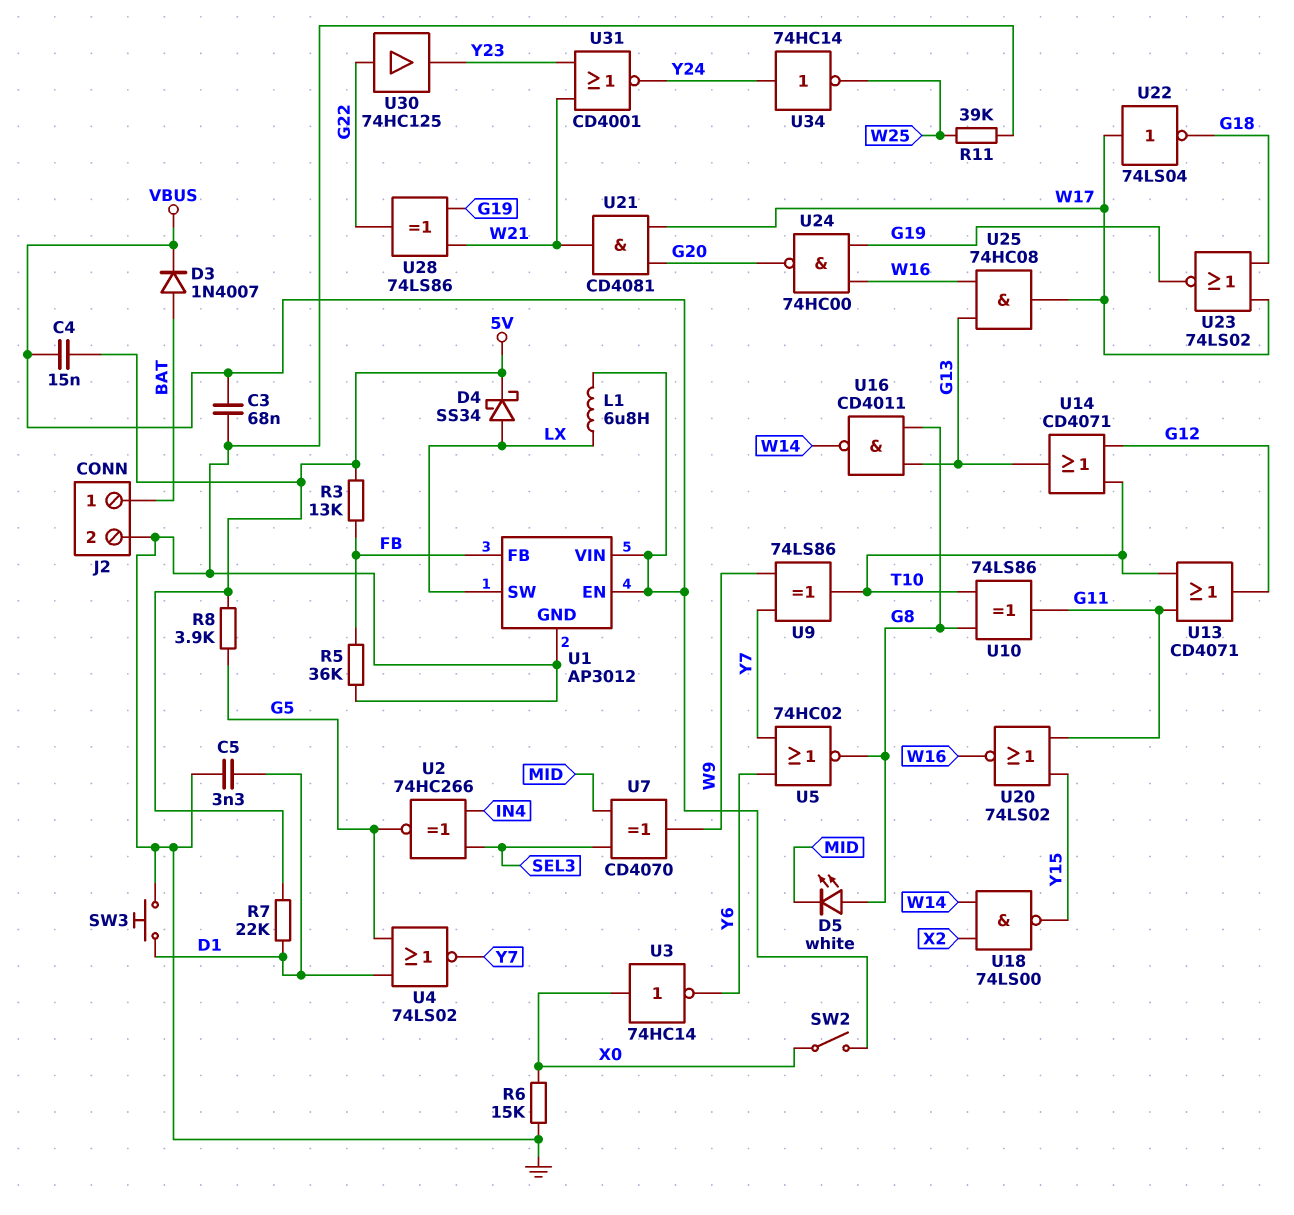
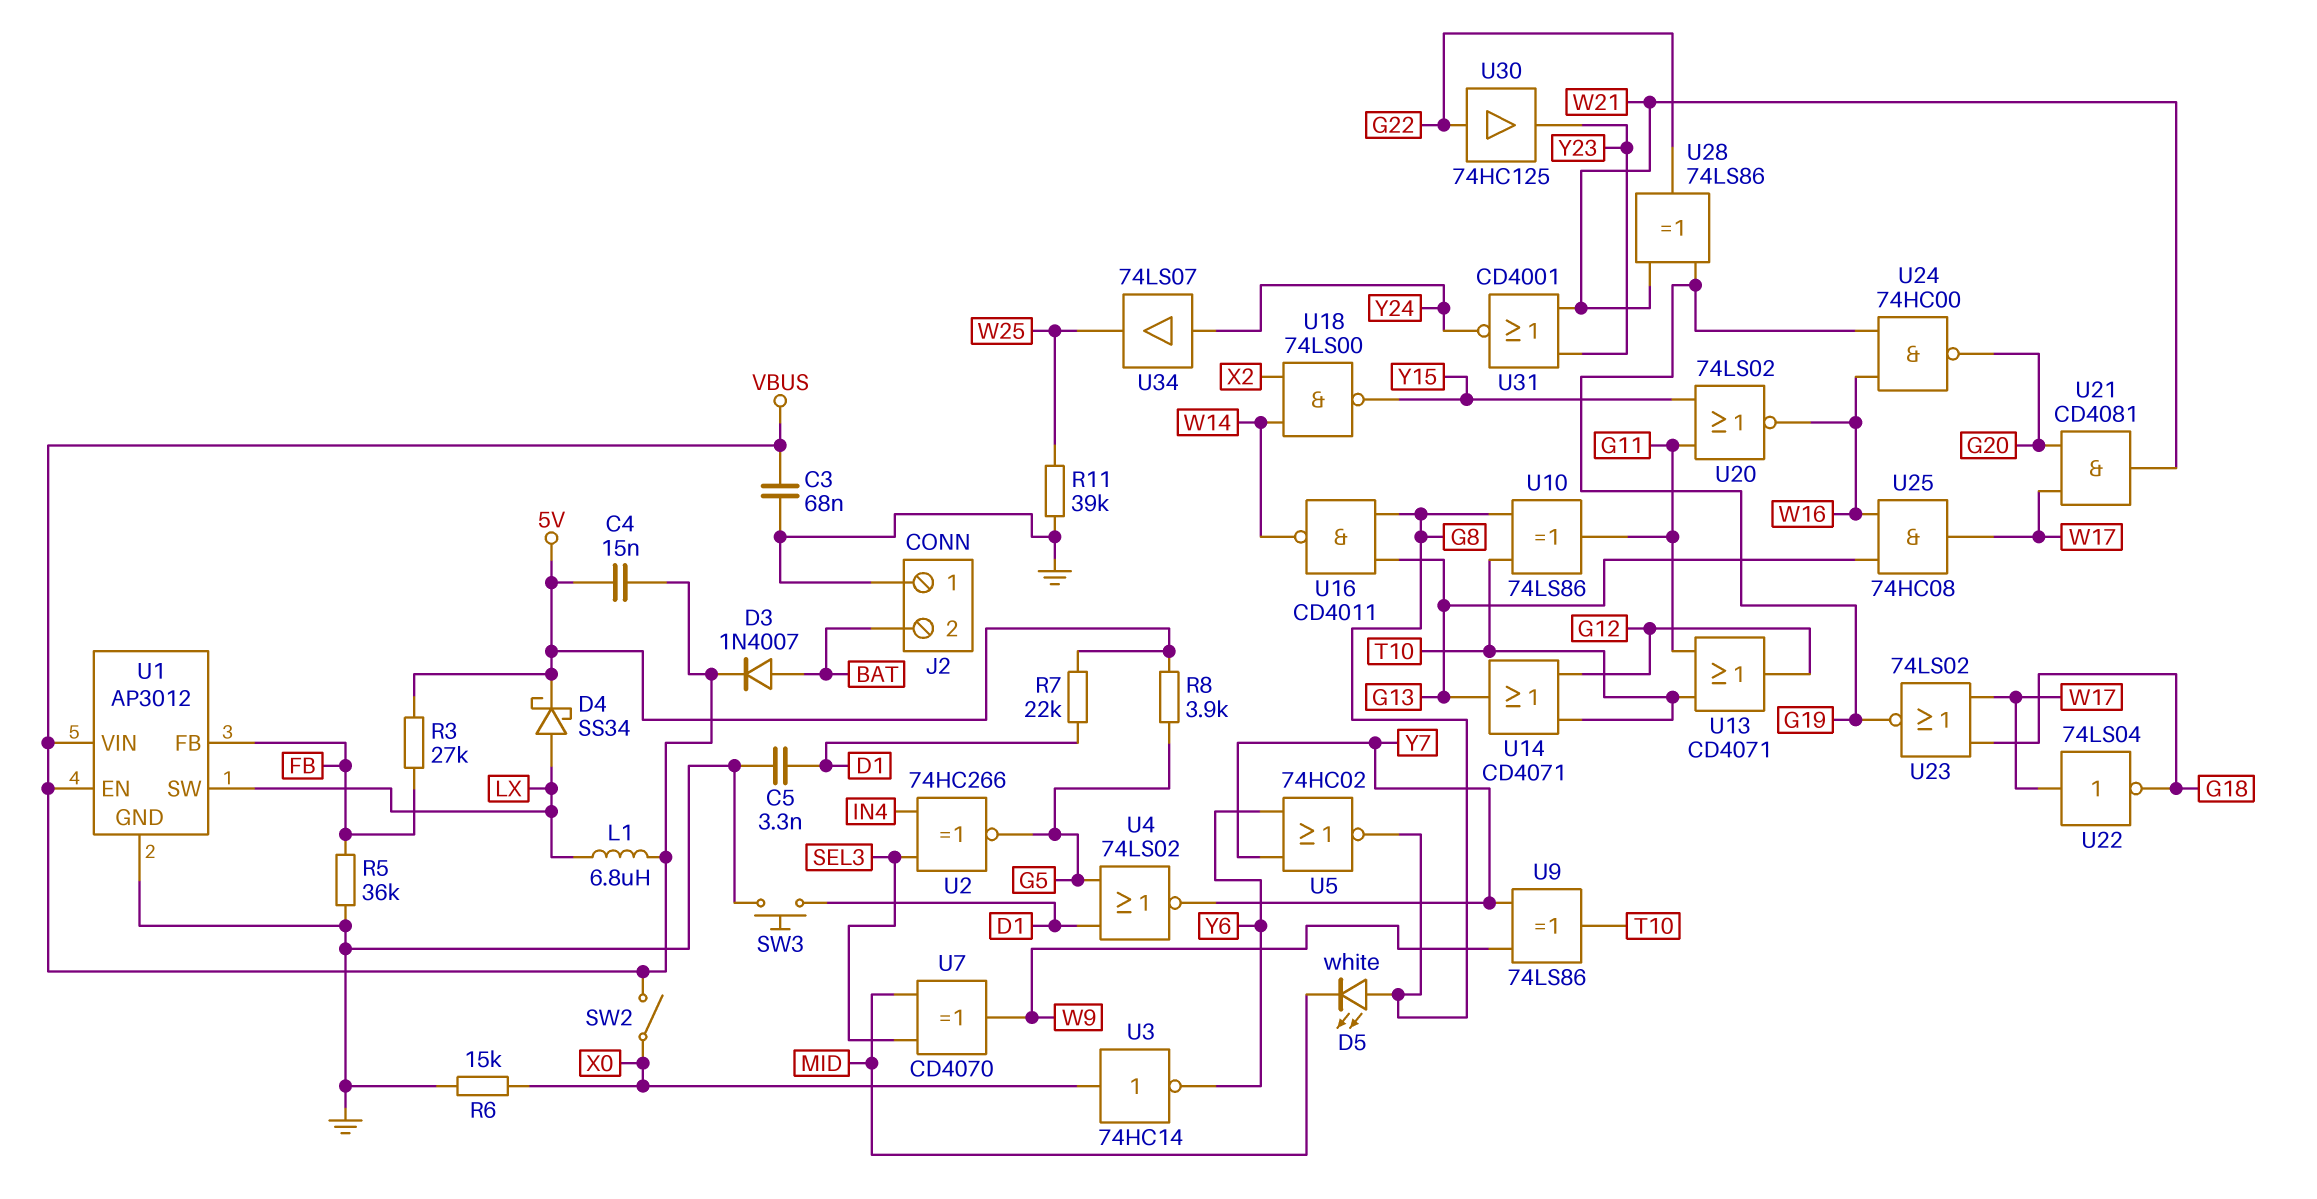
J2 pin 1: BAT -> GND
J2 pin 2: GND -> BAT
R3: 13k (5V, FB) -> 27k (5V, FB)
U34: NOT 74HC14 (in Y24, out W25) -> buffer 74LS07 (in Y24, out W25)

